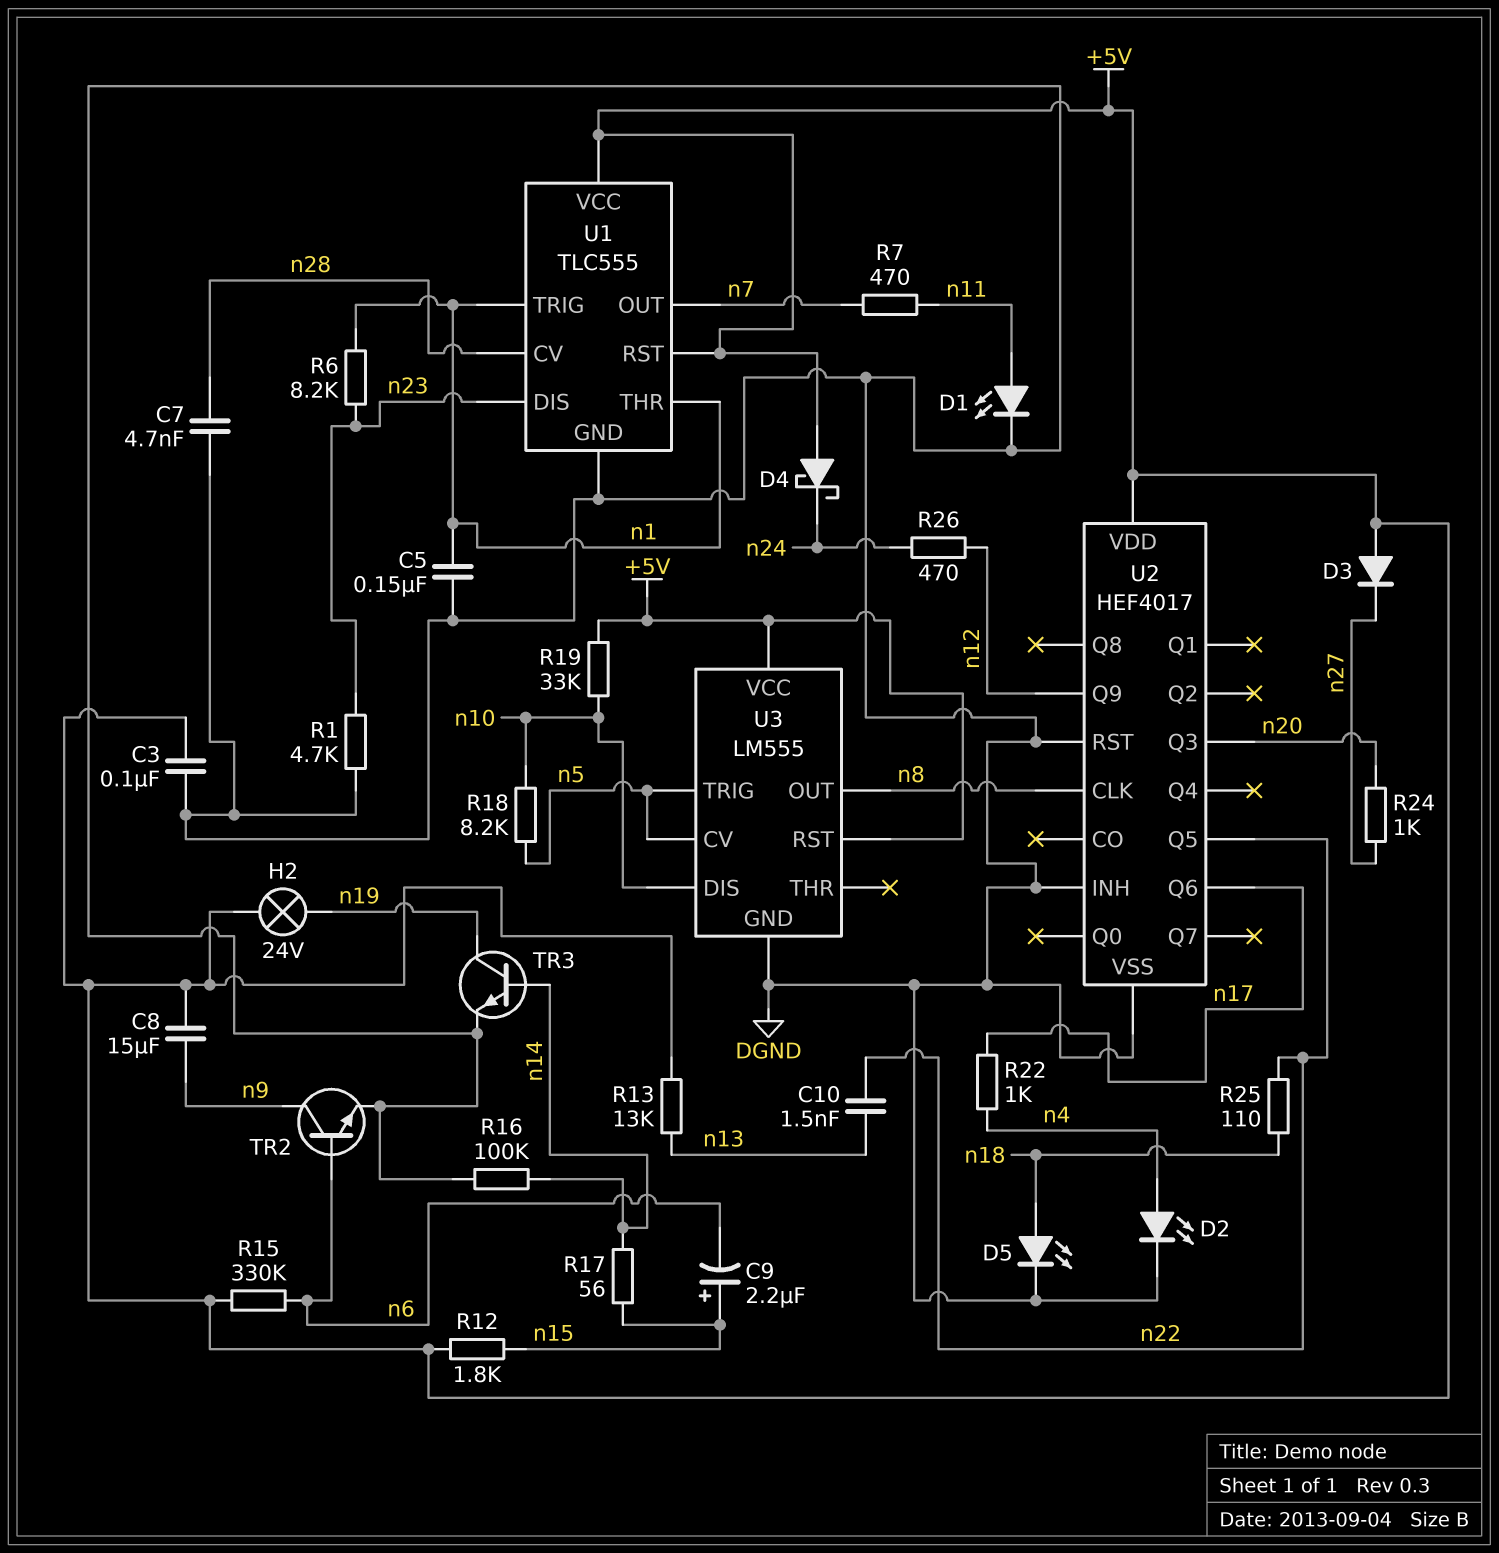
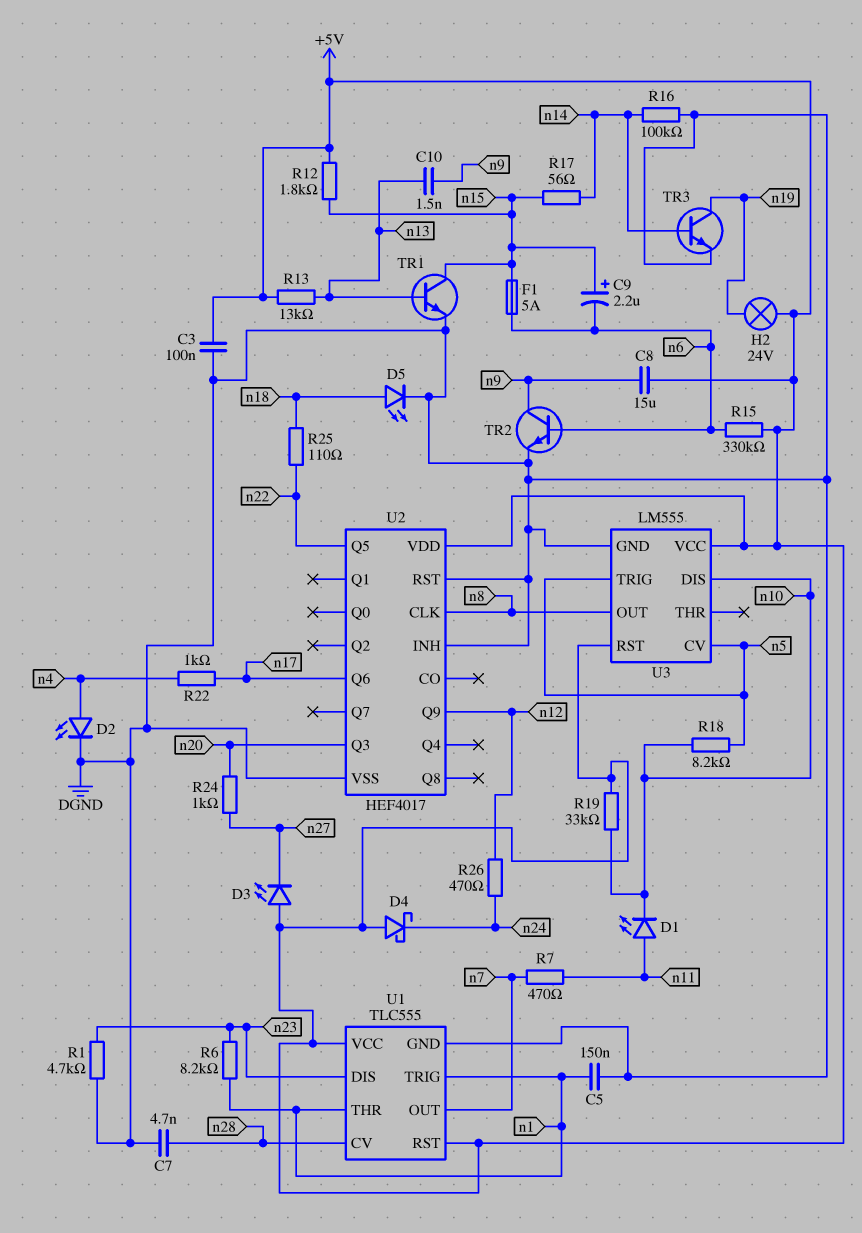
C10: 1.5nF (n13, n22) -> 1.5nF (n9, n13)
D1: LED (A n11, K DGND) -> LED (A n11, K n10)
D3: diode (A +5V, K n27) -> LED (A +5V, K n27)
F1: none -> 5A (n6, n15)
TR1: none -> NPN (B n13, C n15, E DGND)

